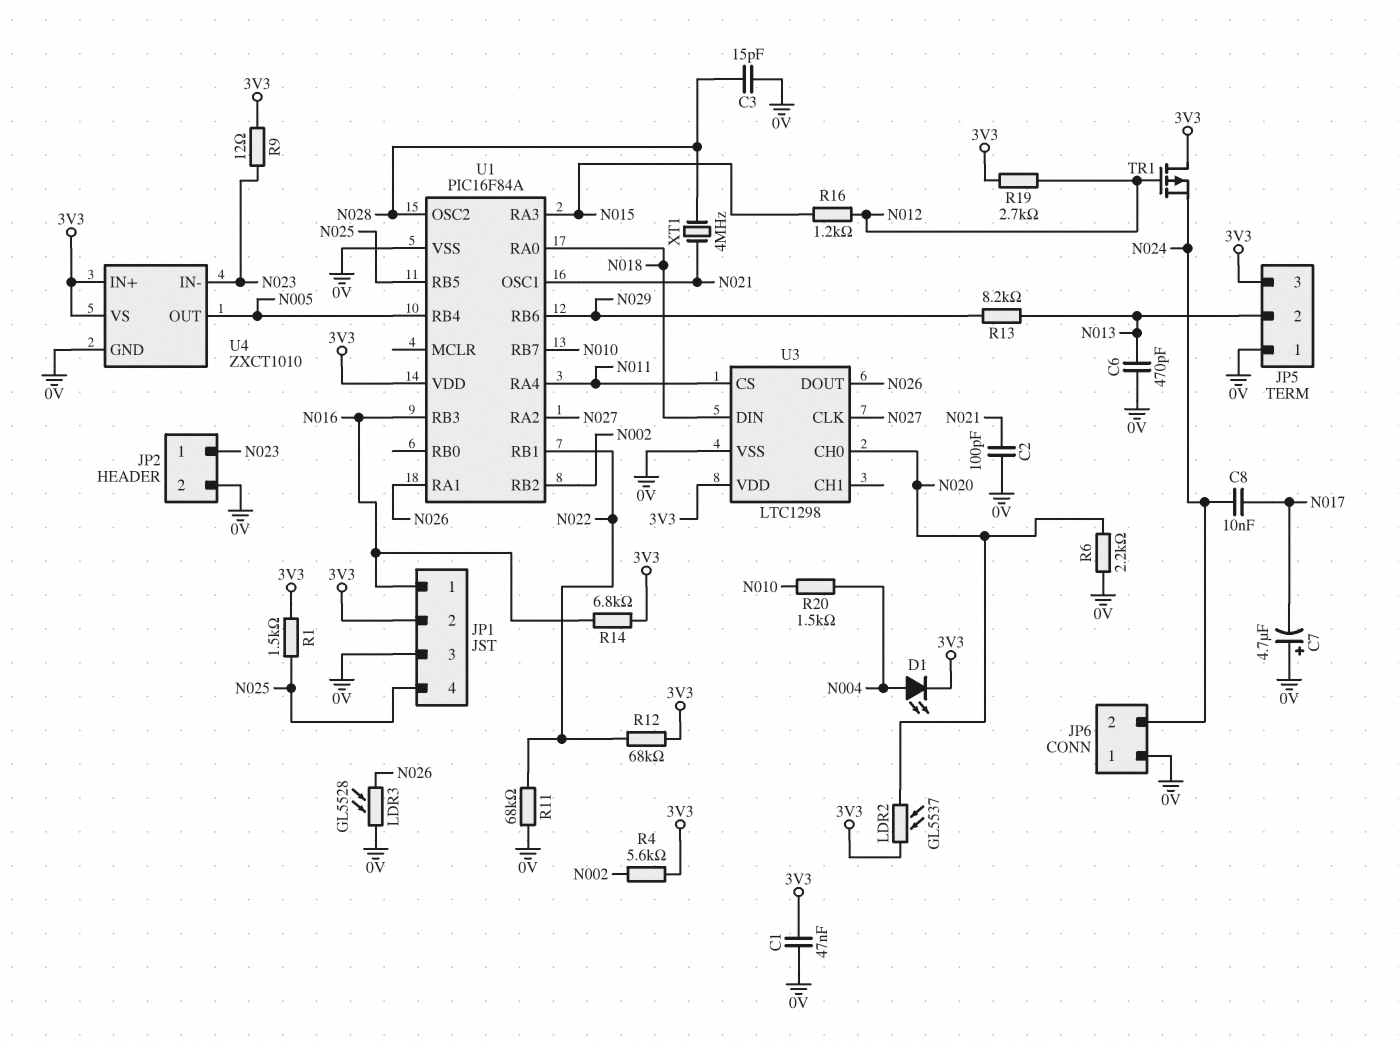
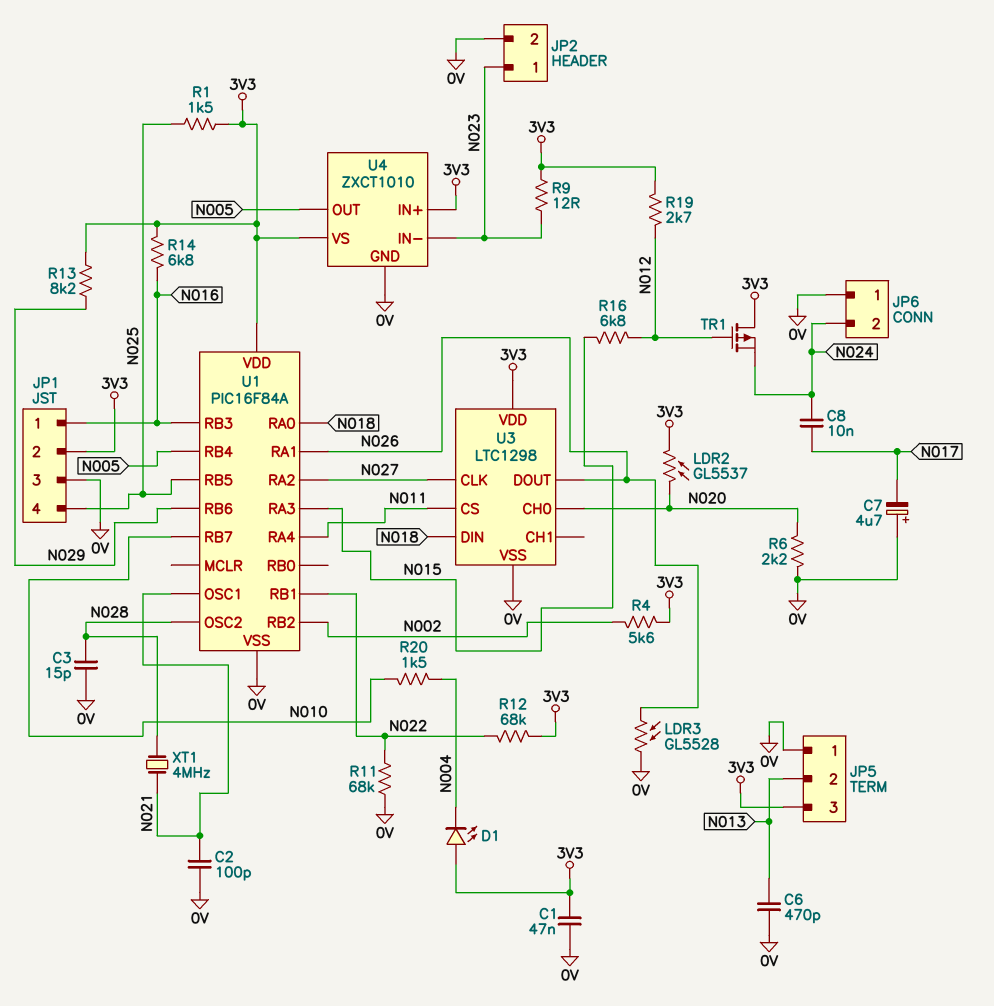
D1: LED (A N004, K 3V3) -> LED (A 3V3, K N004)
R13: 8.2k (N013, N029) -> 8.2k (3V3, N029)
R16: 1.2k (N012, N015) -> 6.8k (N012, N015)

